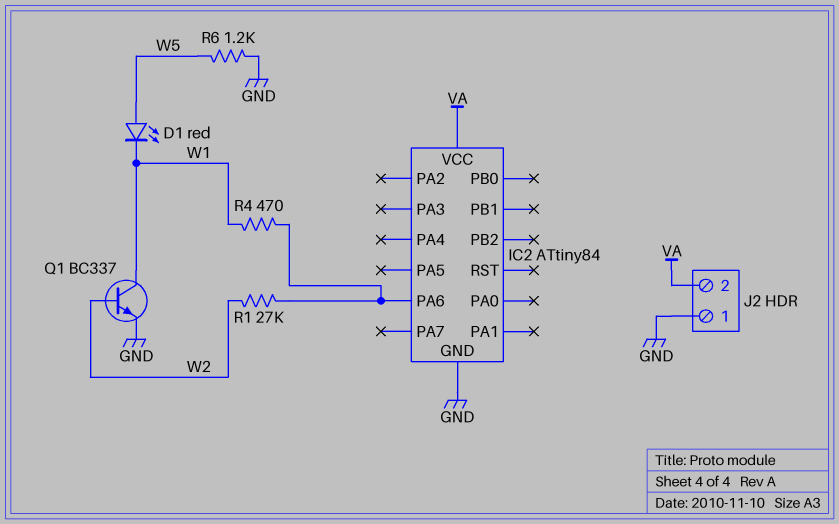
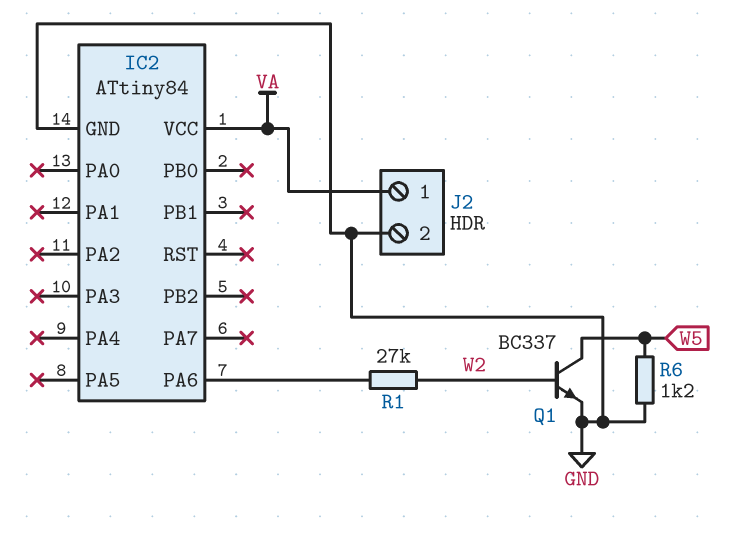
D1: LED red (A W5, K W1) -> none
J2 pin 1: GND -> VA
J2 pin 2: VA -> GND
Q1: NPN BC337 (B W2, C W1, E GND) -> NPN BC337 (B W2, C W5, E GND)
R4: 470 (IC2/PA6, W1) -> none

